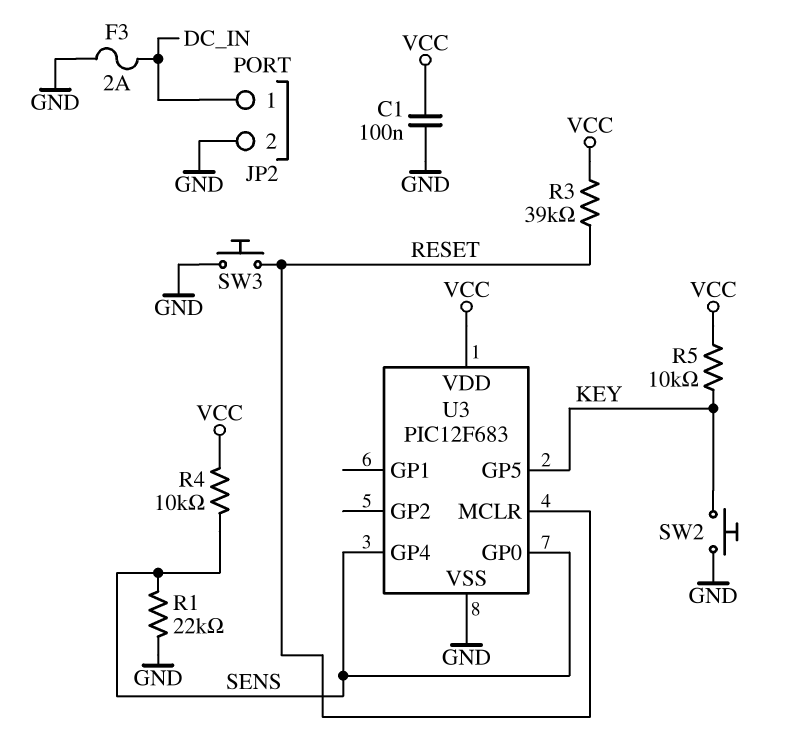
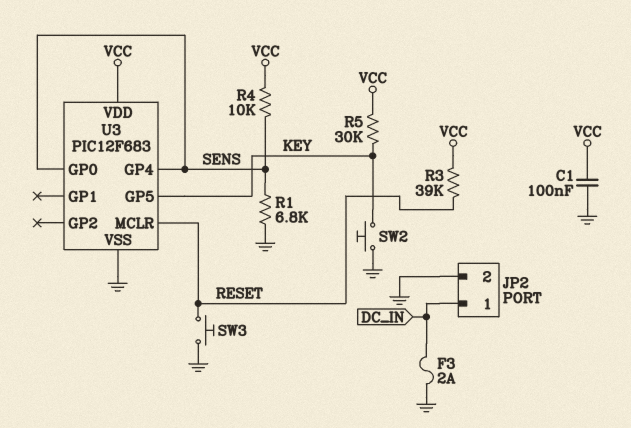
R1: 22k (GND, SENS) -> 6.8k (GND, SENS)
R5: 10k (KEY, VCC) -> 30k (KEY, VCC)

